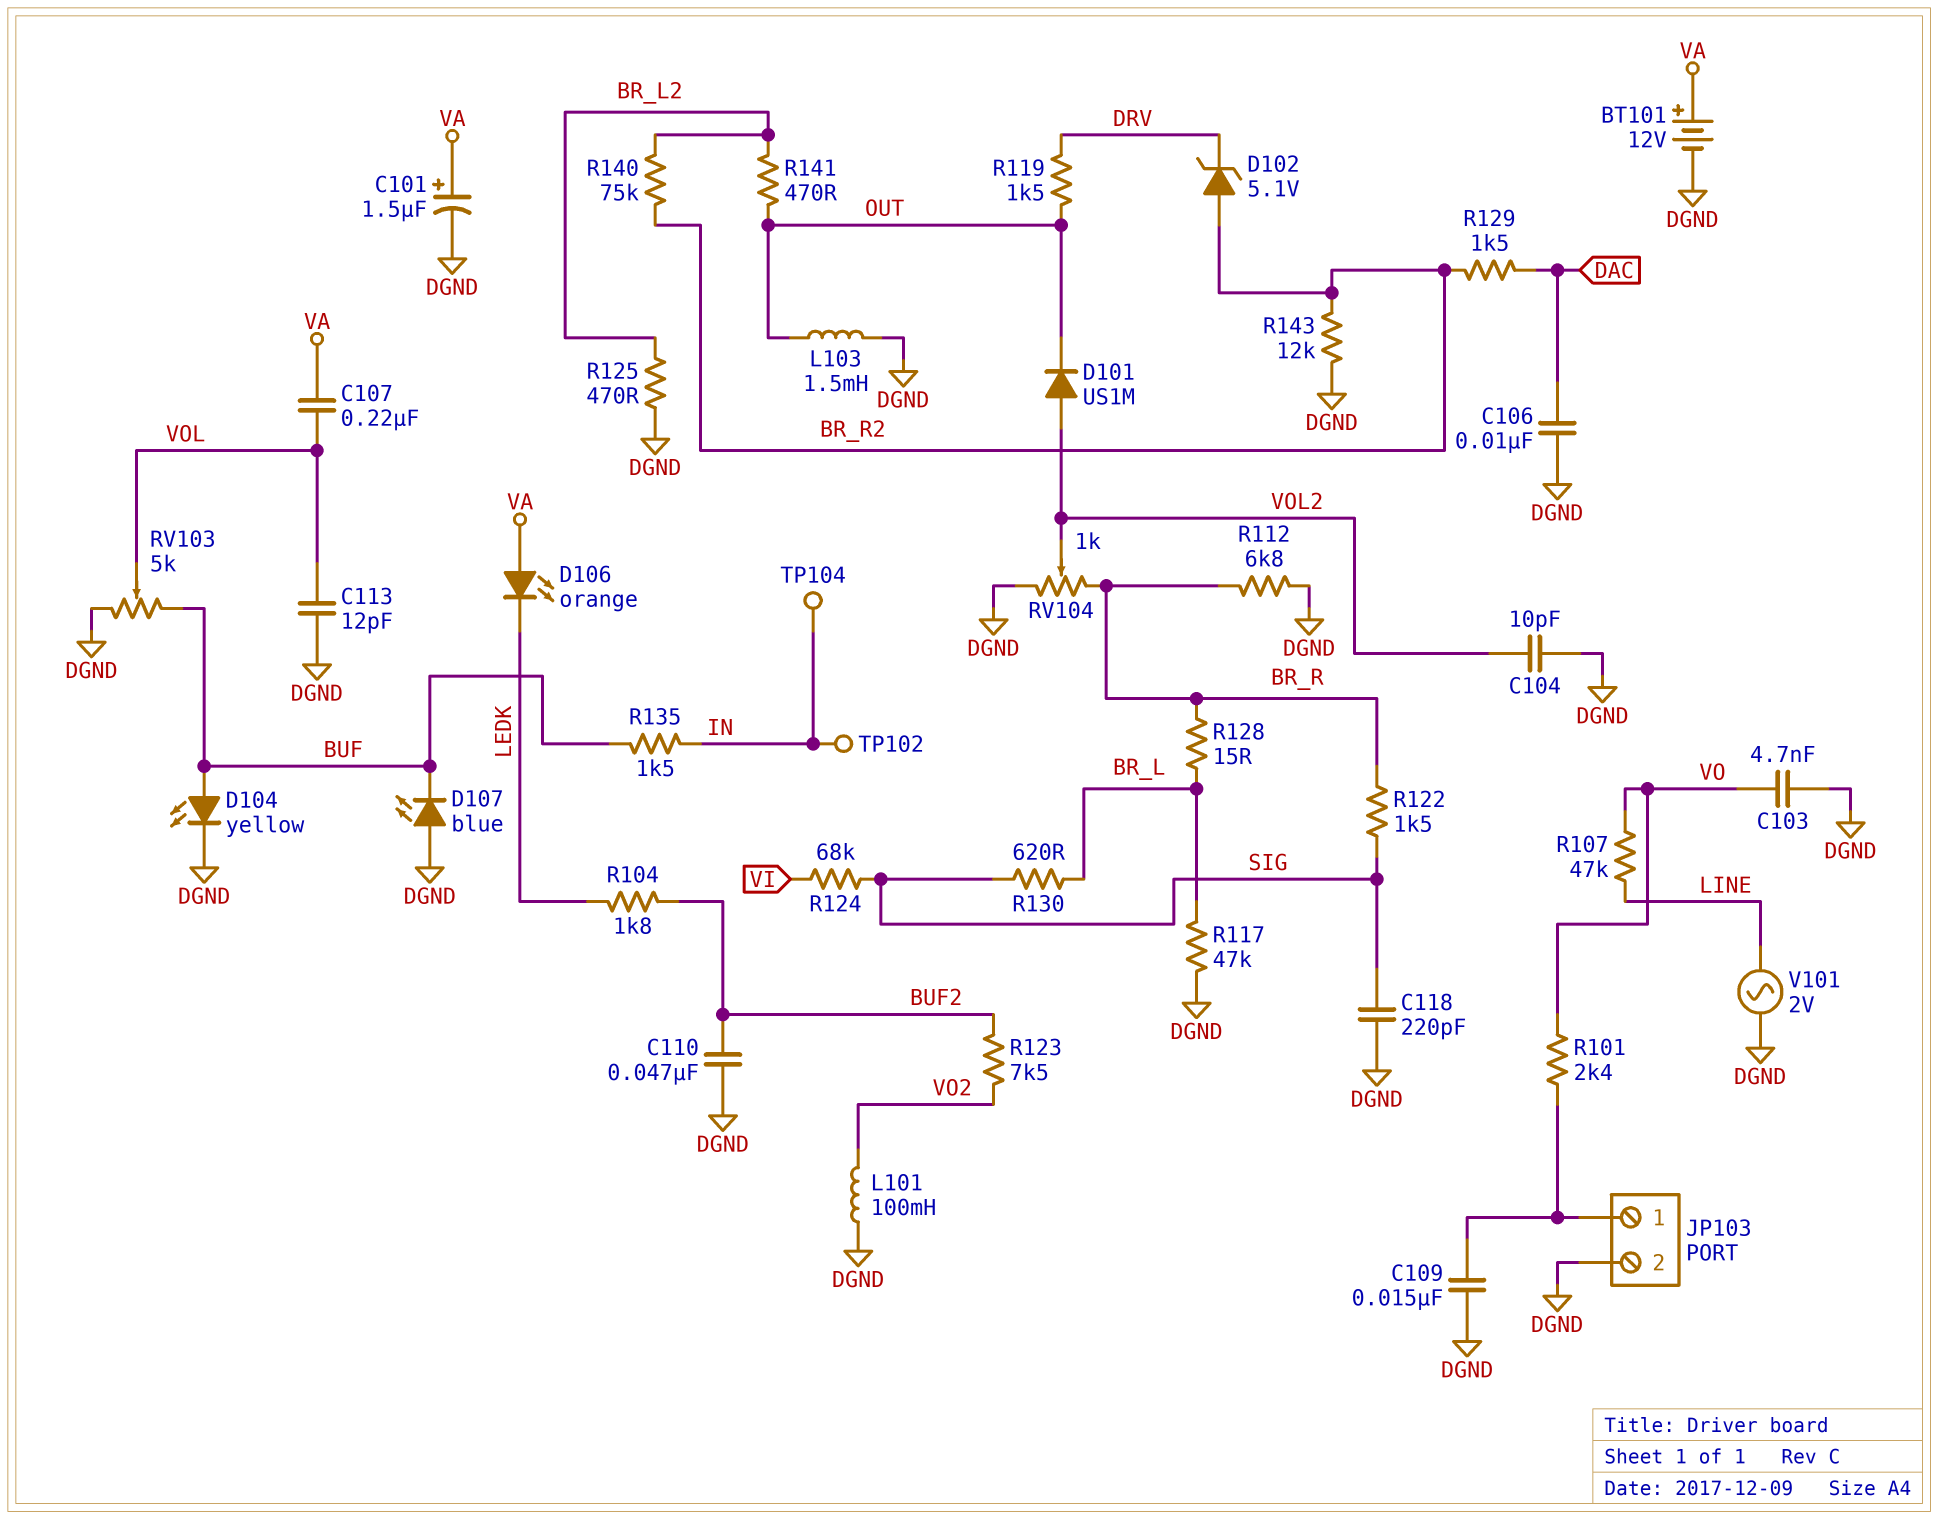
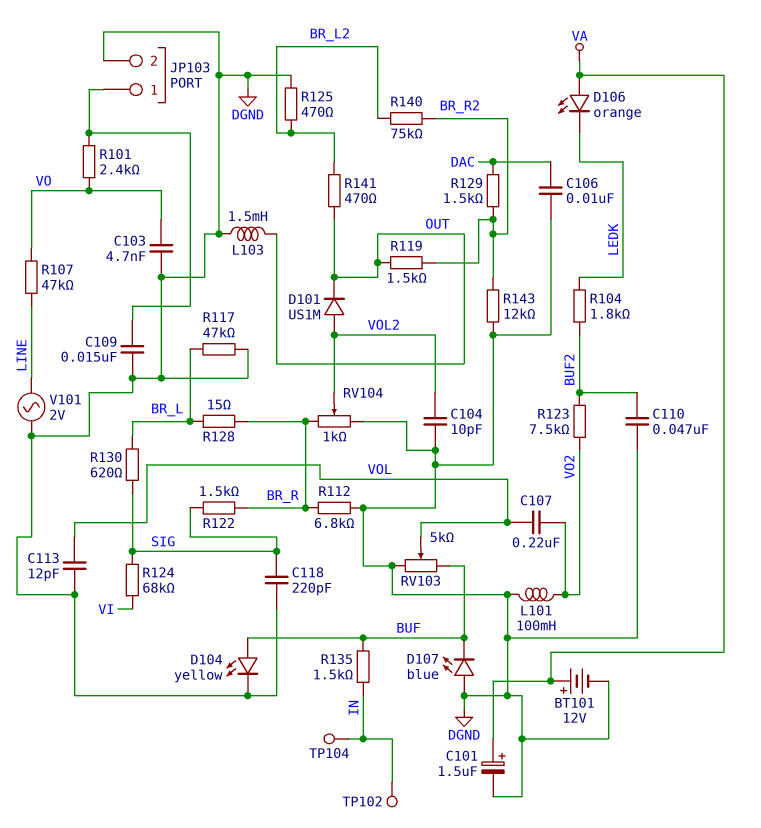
C107: 220nF (VA, VOL) -> 220nF (VO2, VOL)
D102: zener 5.1V (A BR_R2, K DRV) -> none
R119: 1.5k (DRV, OUT) -> 1.5k (BR_R2, OUT)

